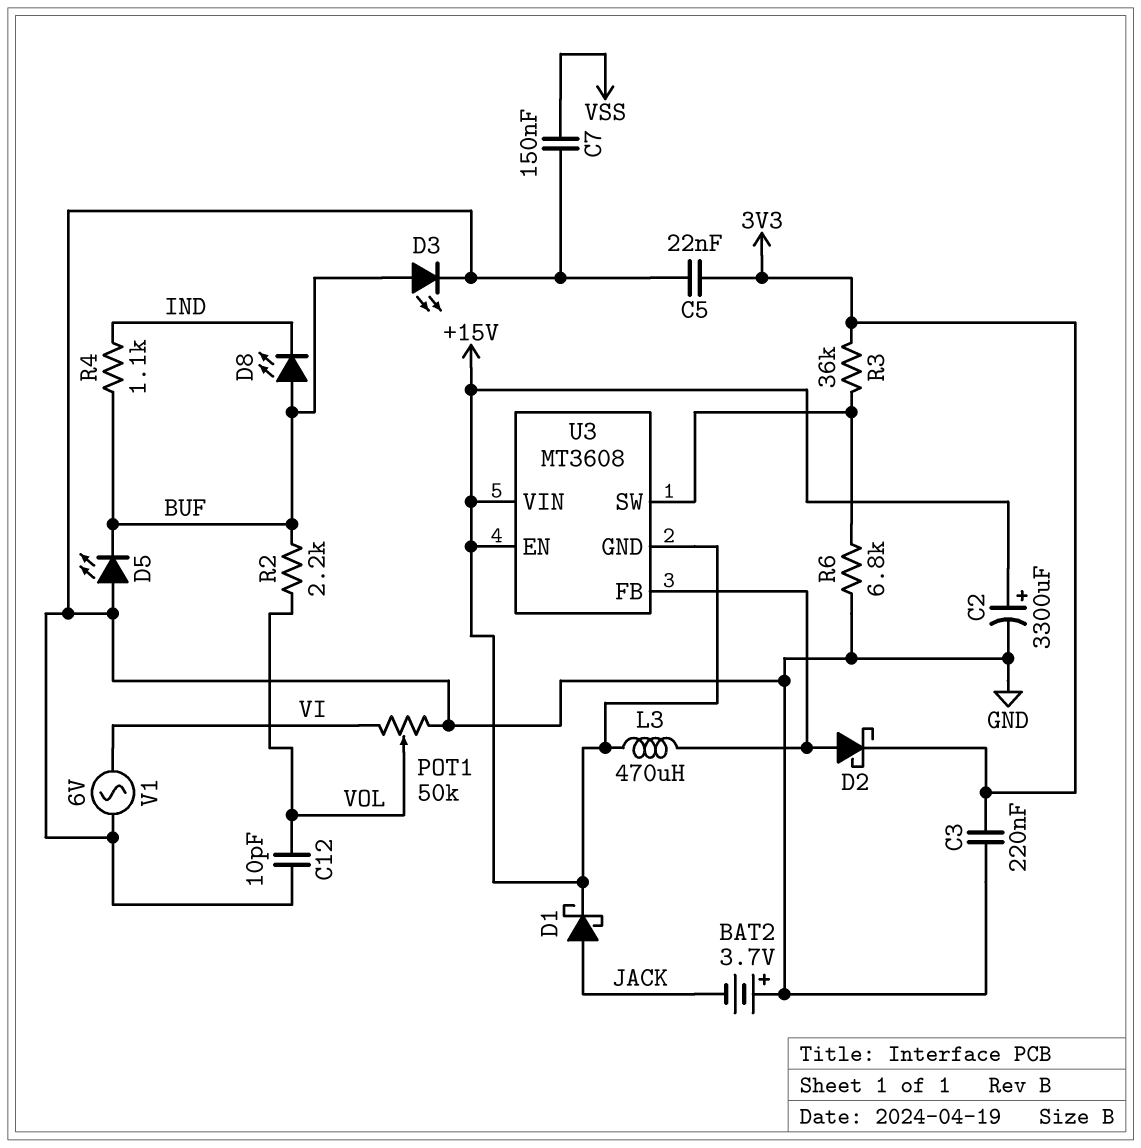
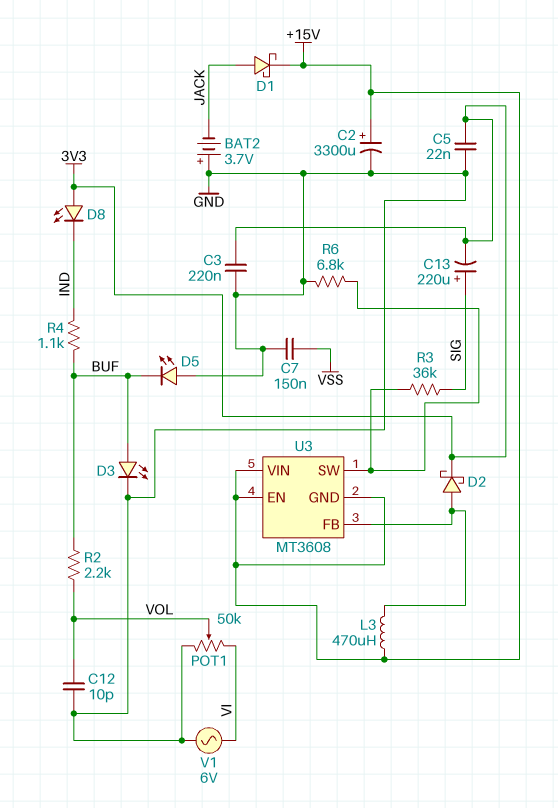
C13: none -> 220uF (plus SIG, minus 3V3)
D8: LED (A BUF, K IND) -> LED (A 3V3, K IND)
R3: 36k (3V3, U3/SW) -> 36k (SIG, U3/SW)

